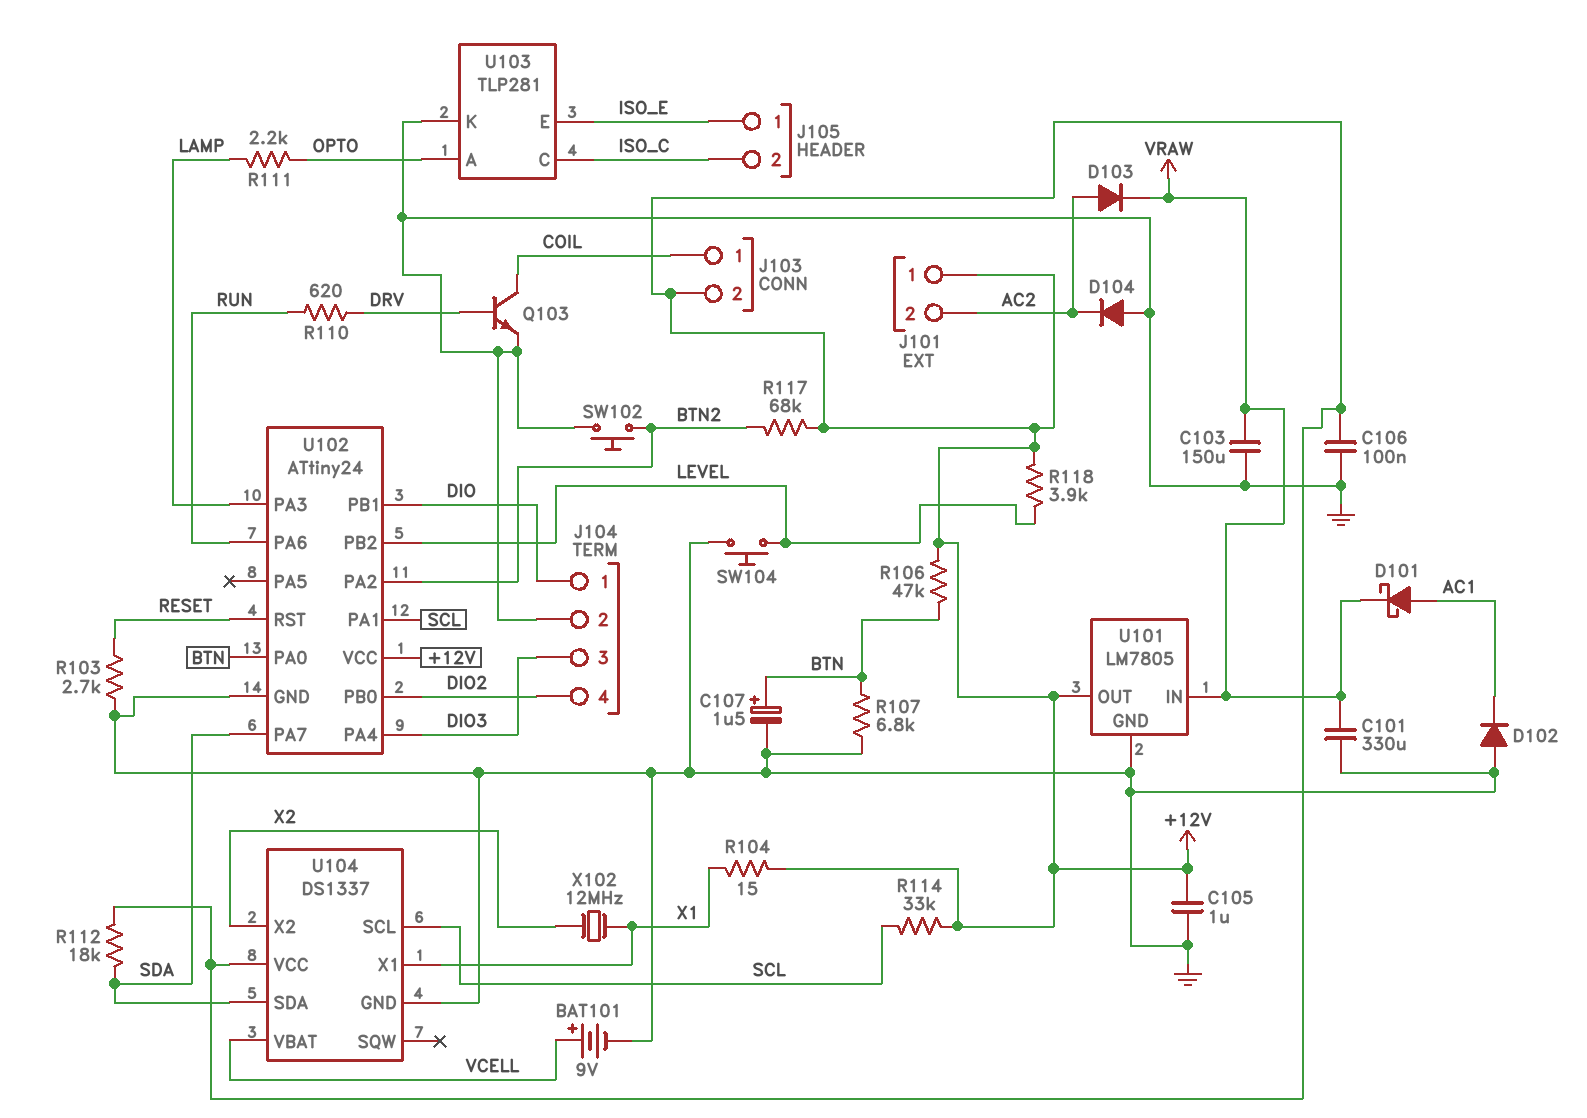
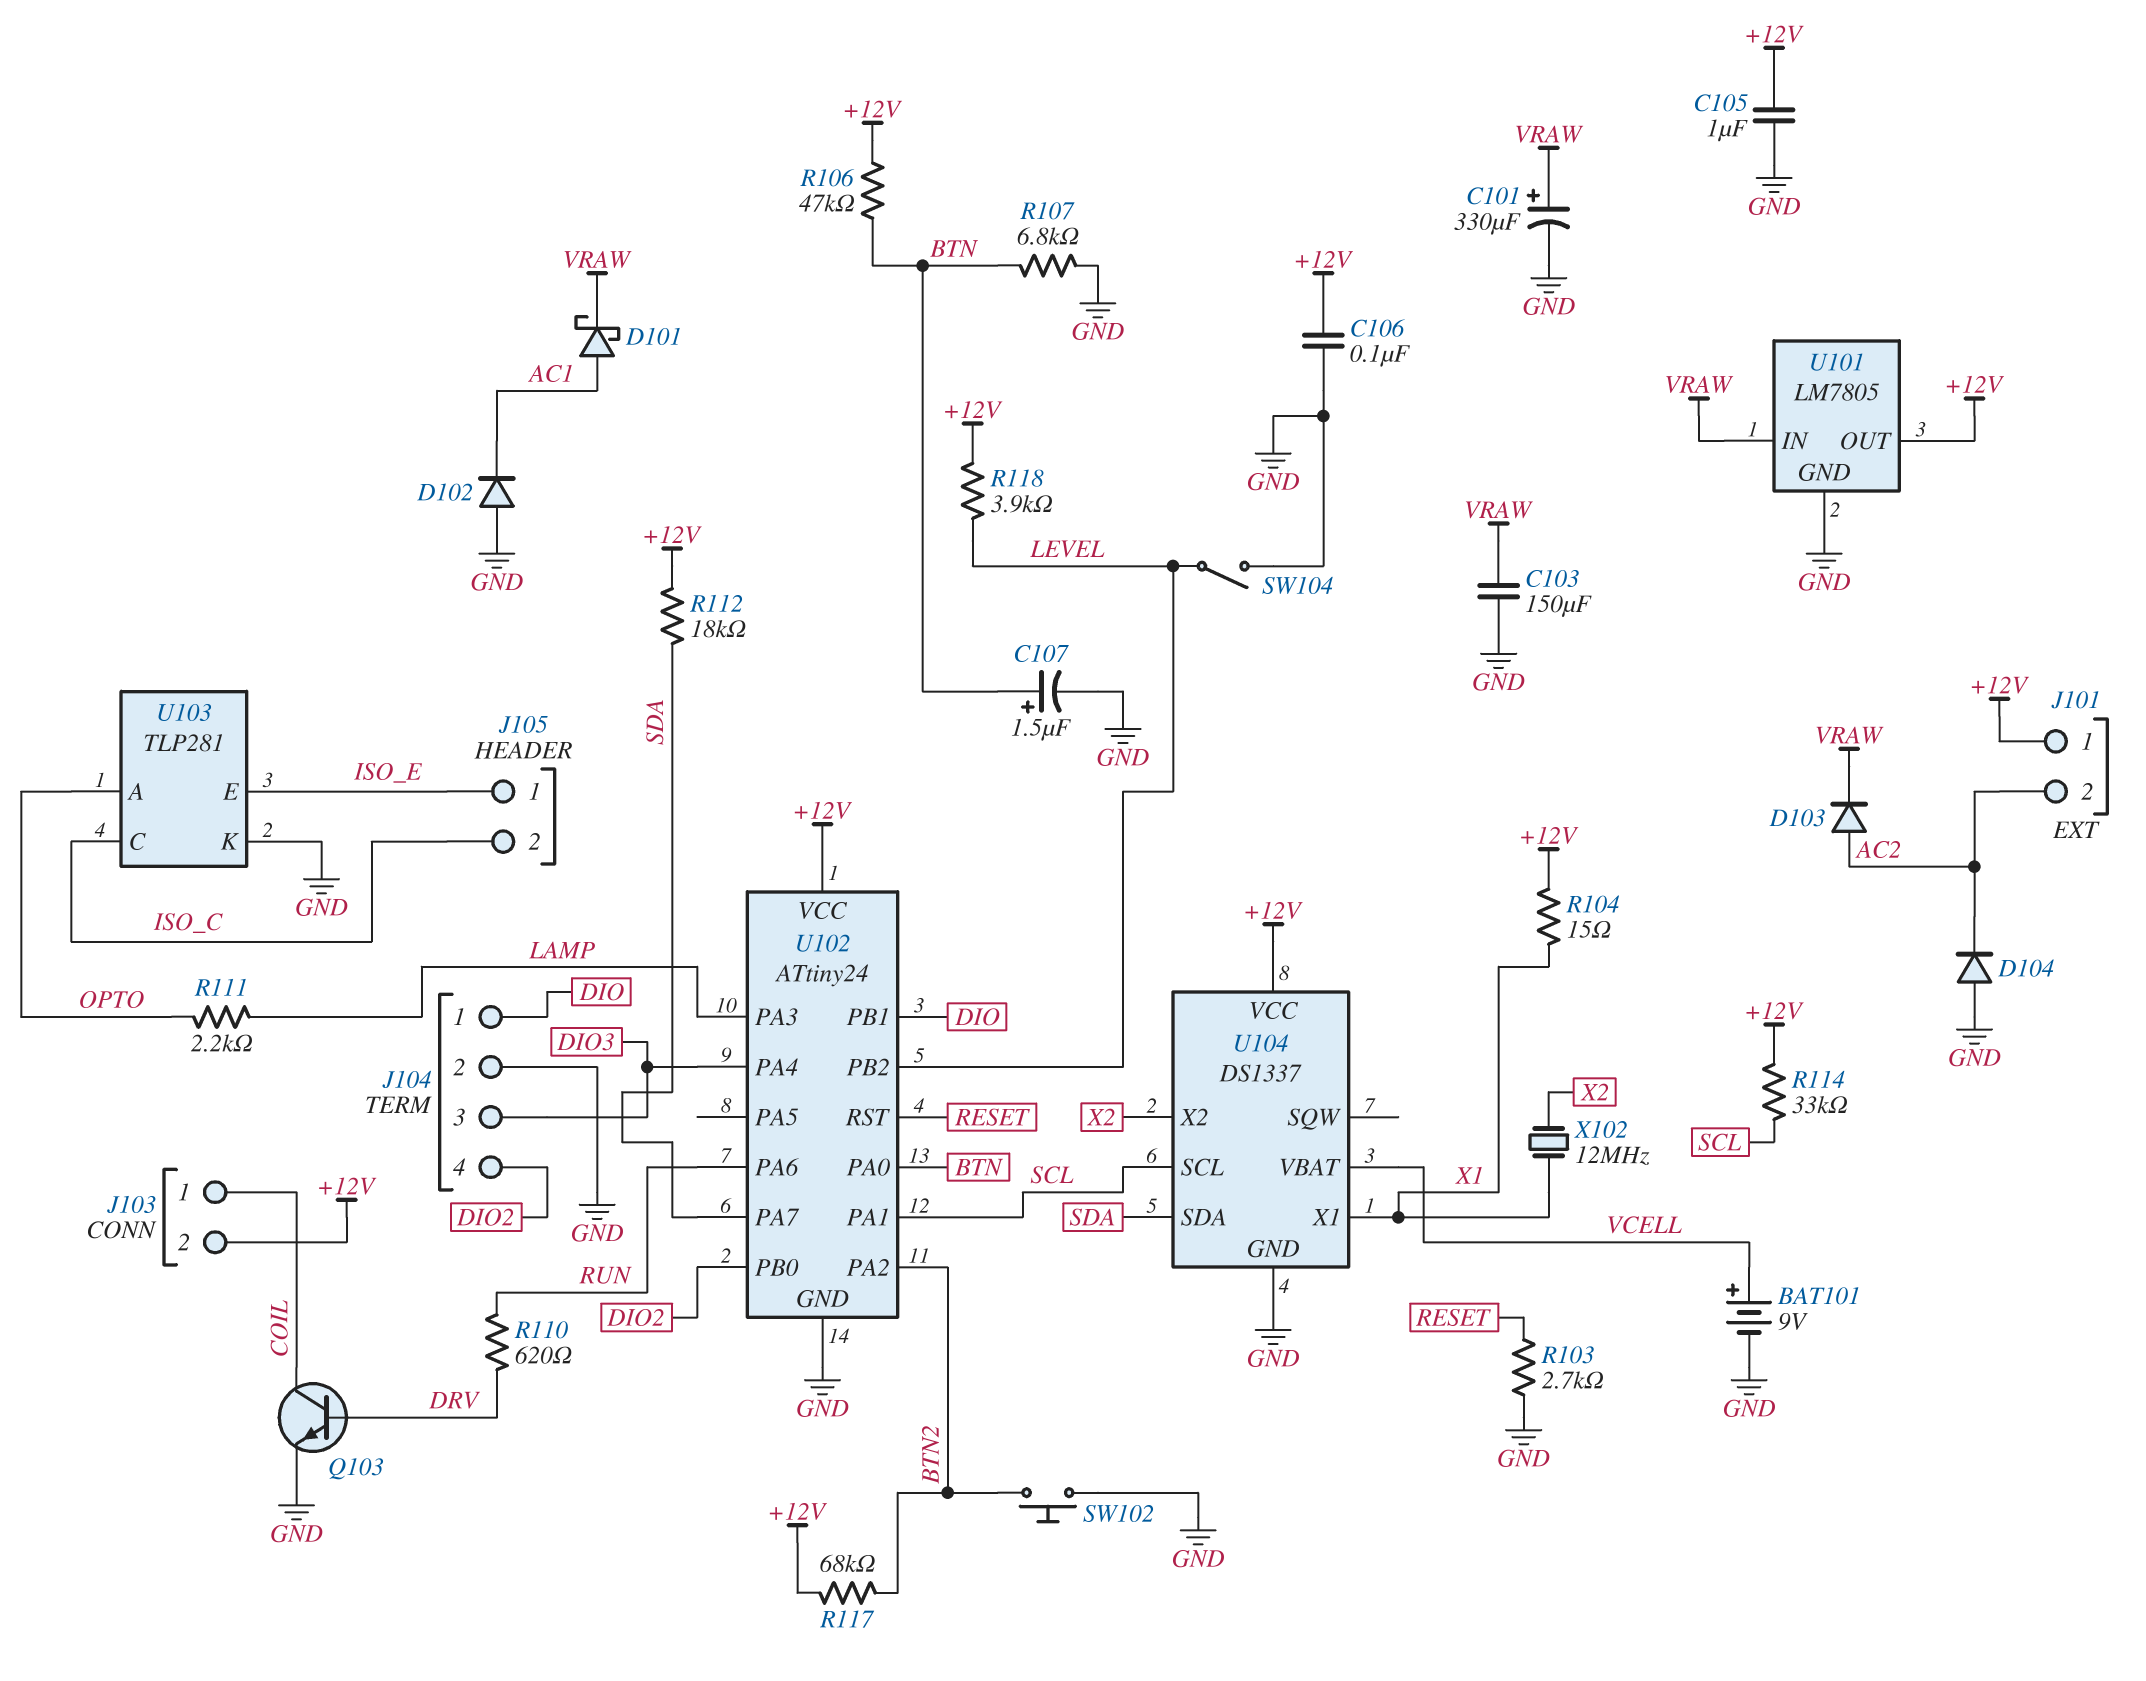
C101: 330uF (GND, VRAW) -> 330uF (plus VRAW, minus GND)
SW104: button (GND, LEVEL) -> switch (GND, LEVEL)

